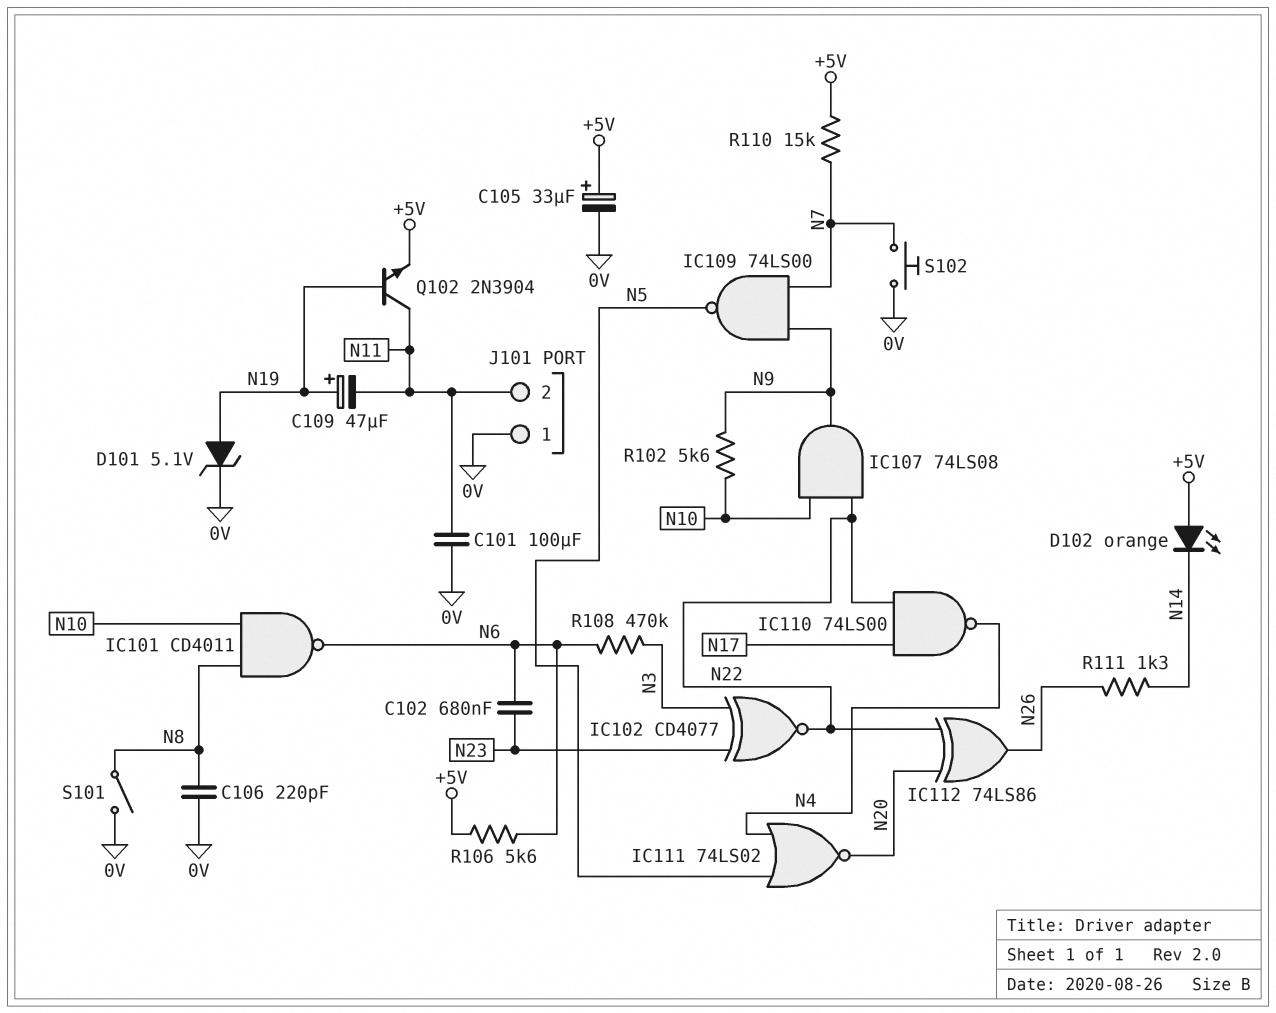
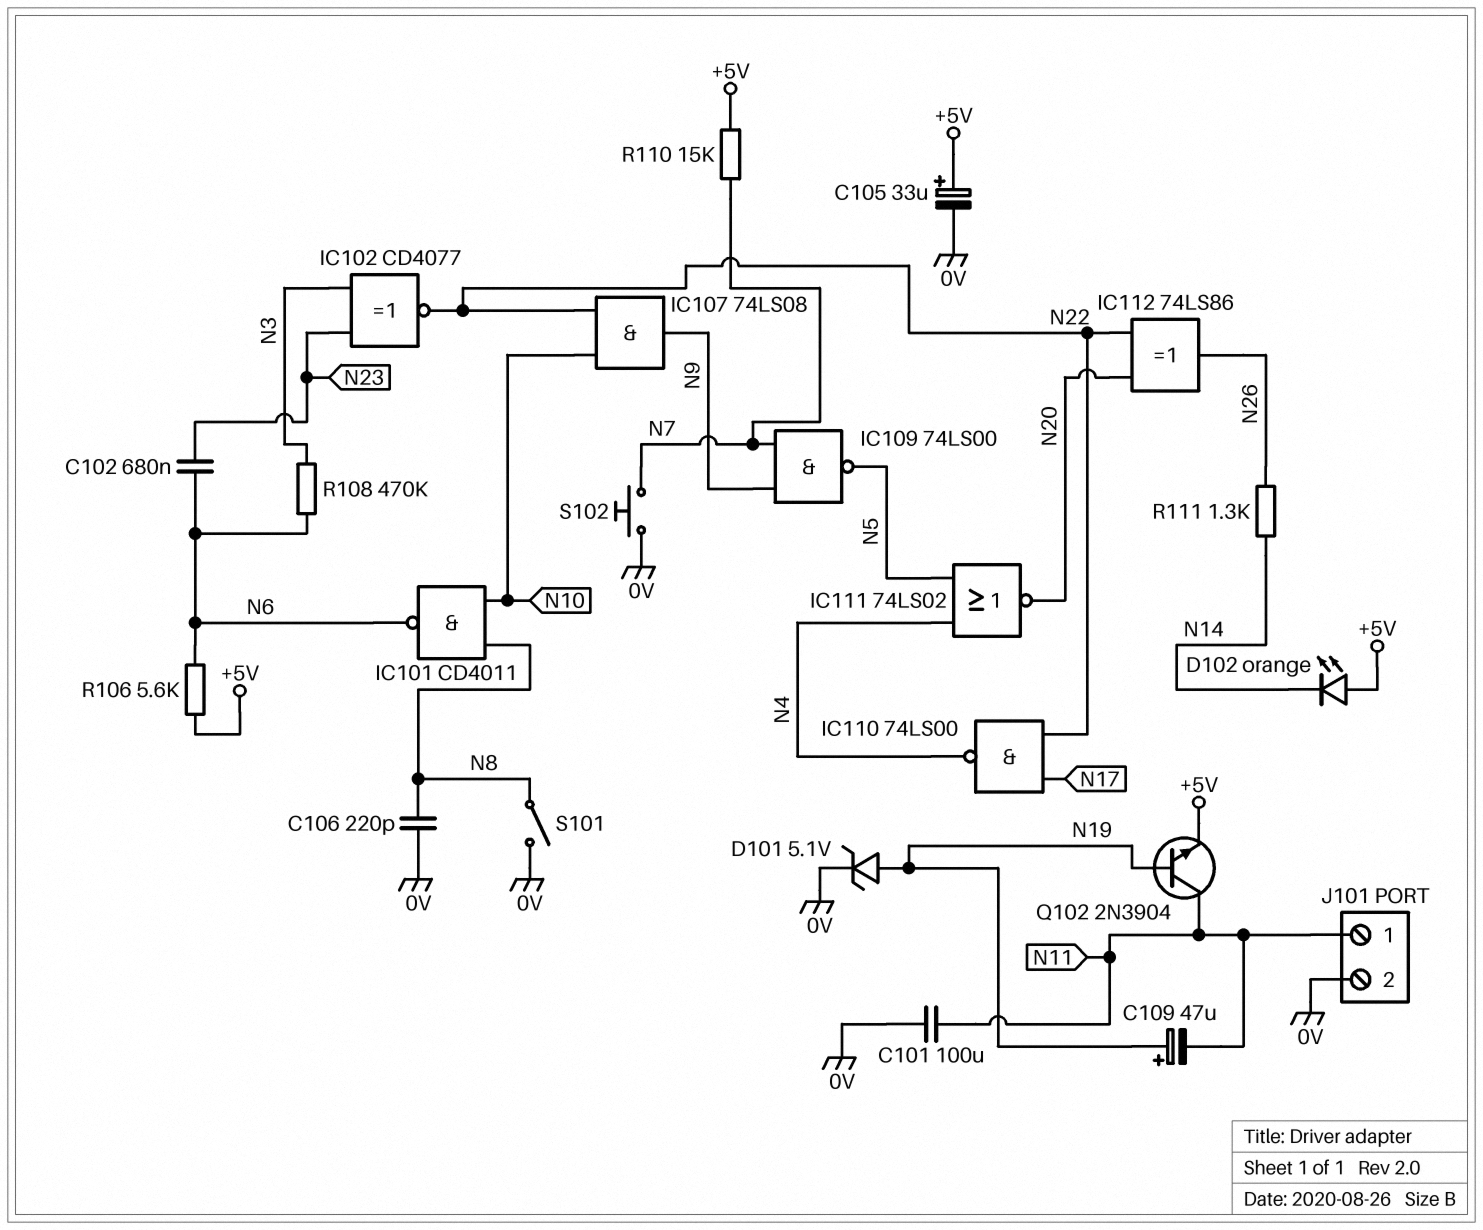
J101 pin 1: 0V -> N11
J101 pin 2: N11 -> 0V
R102: 5.6k (N9, N10) -> none

